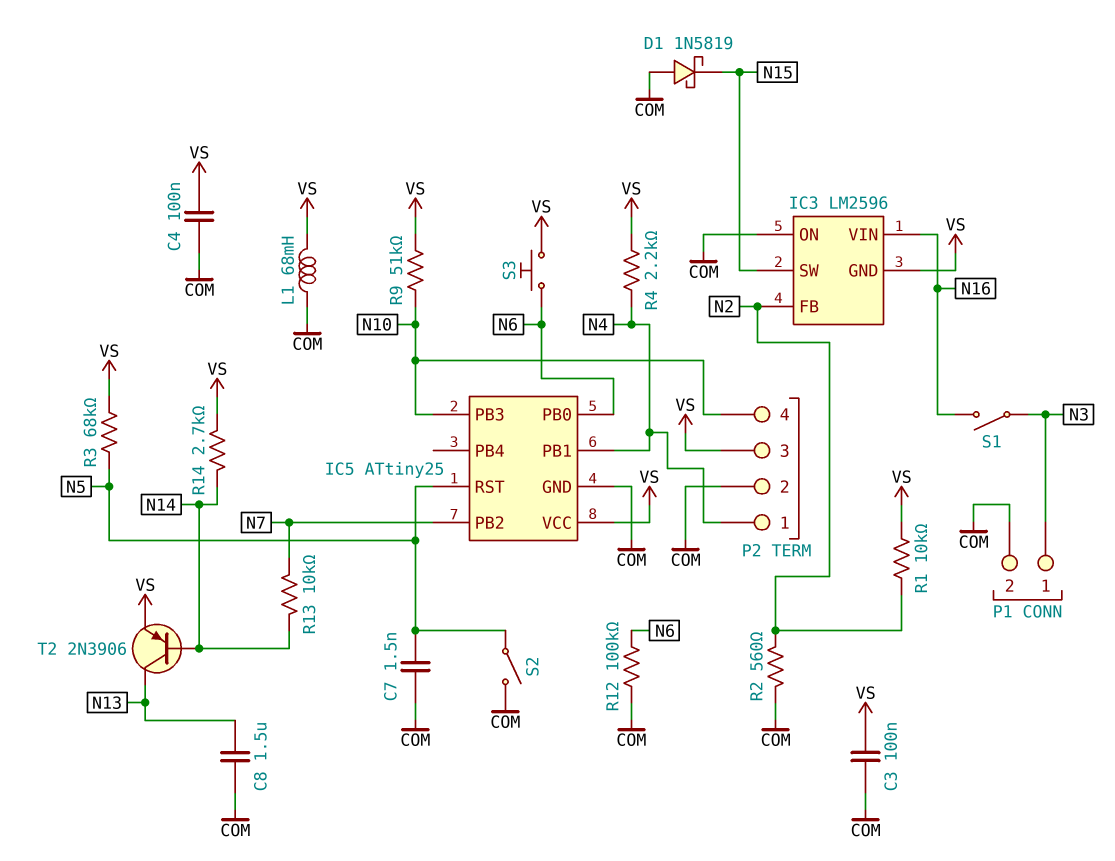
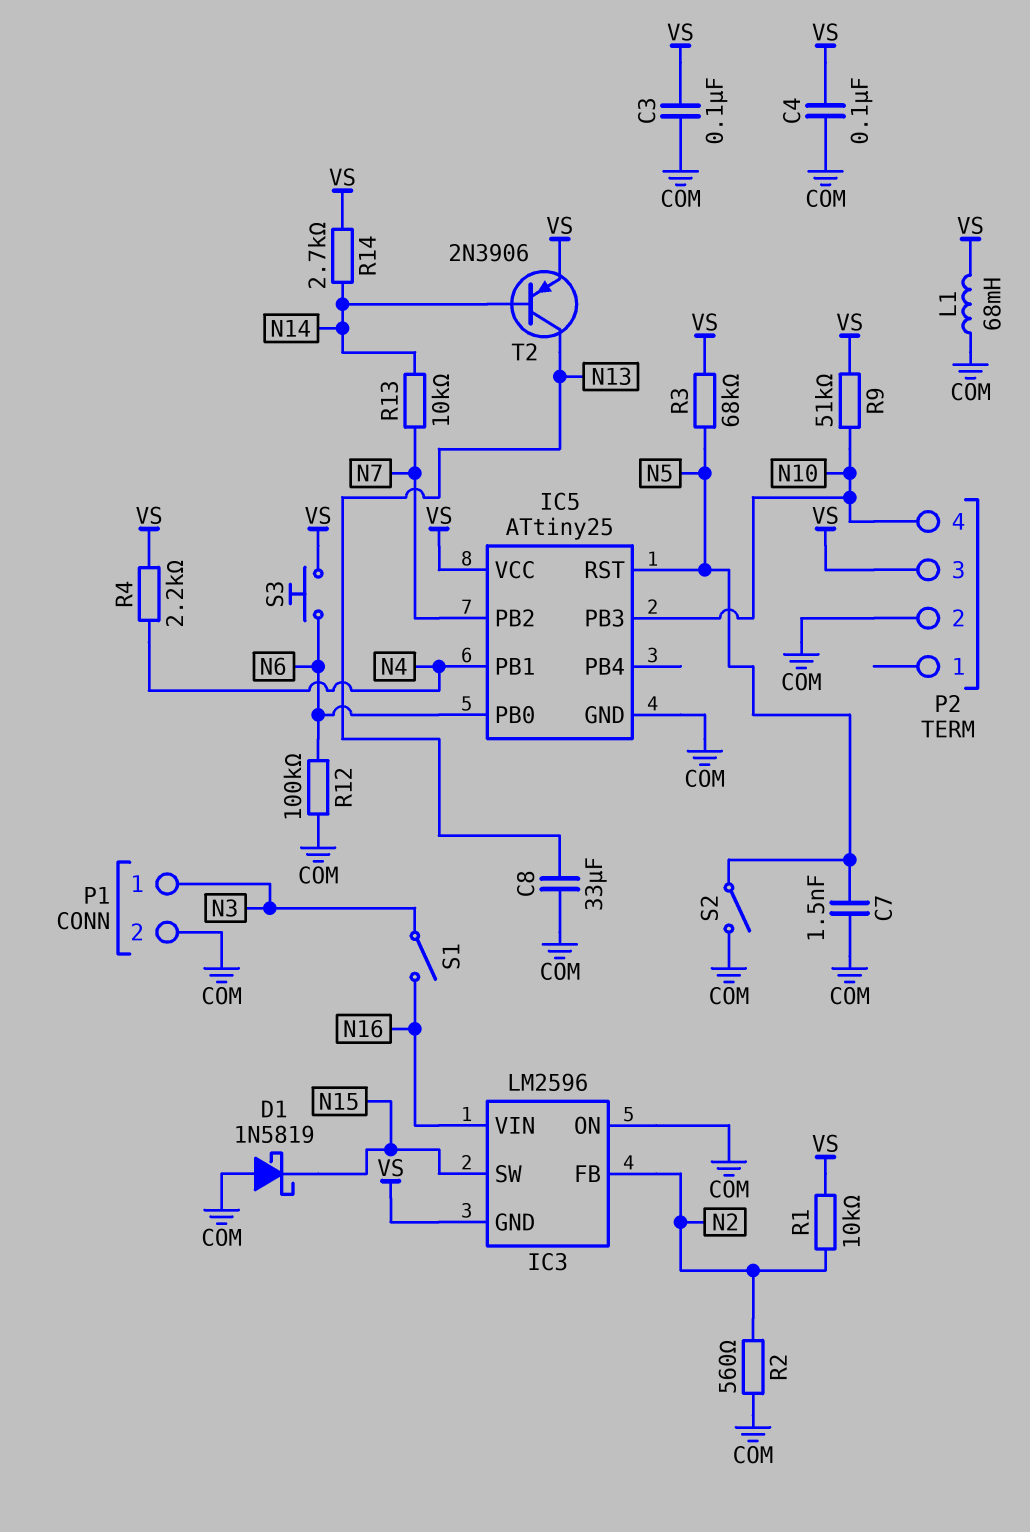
C8: 1.5uF (COM, N13) -> 33uF (COM, N13)
P2 pin 1: N4 -> none

